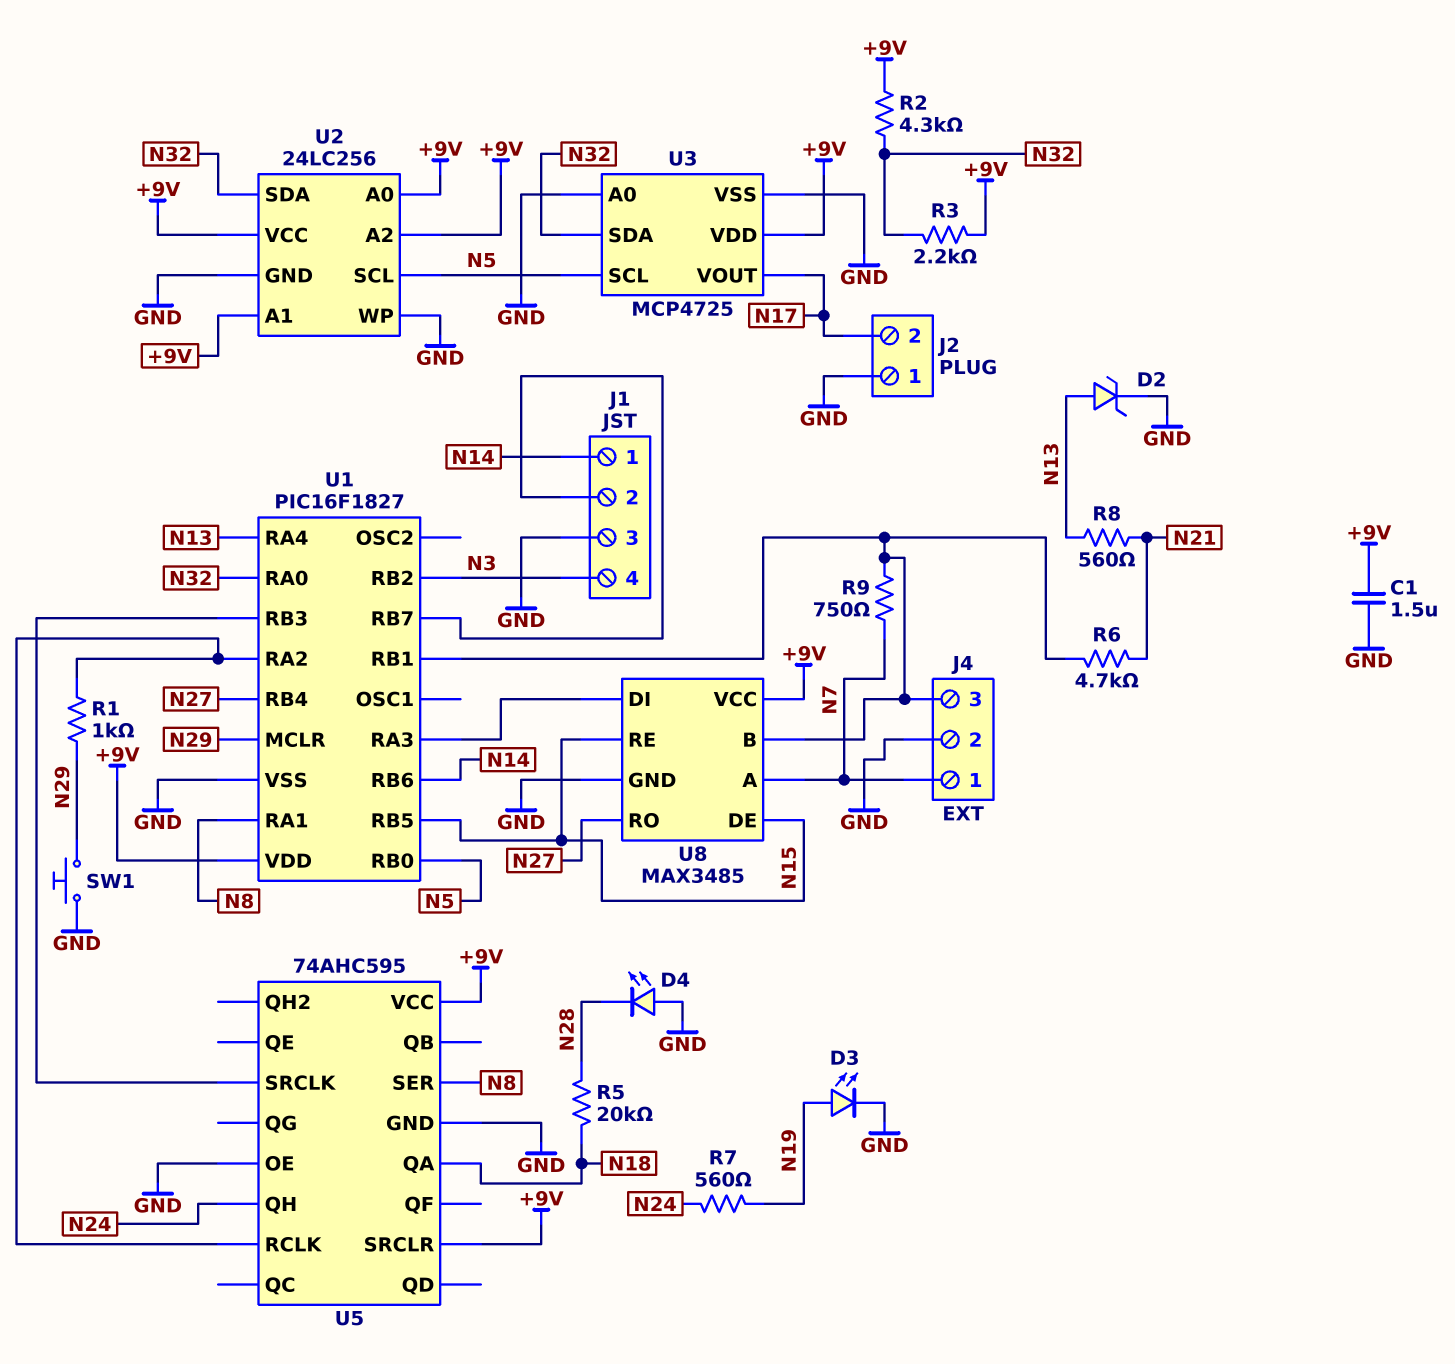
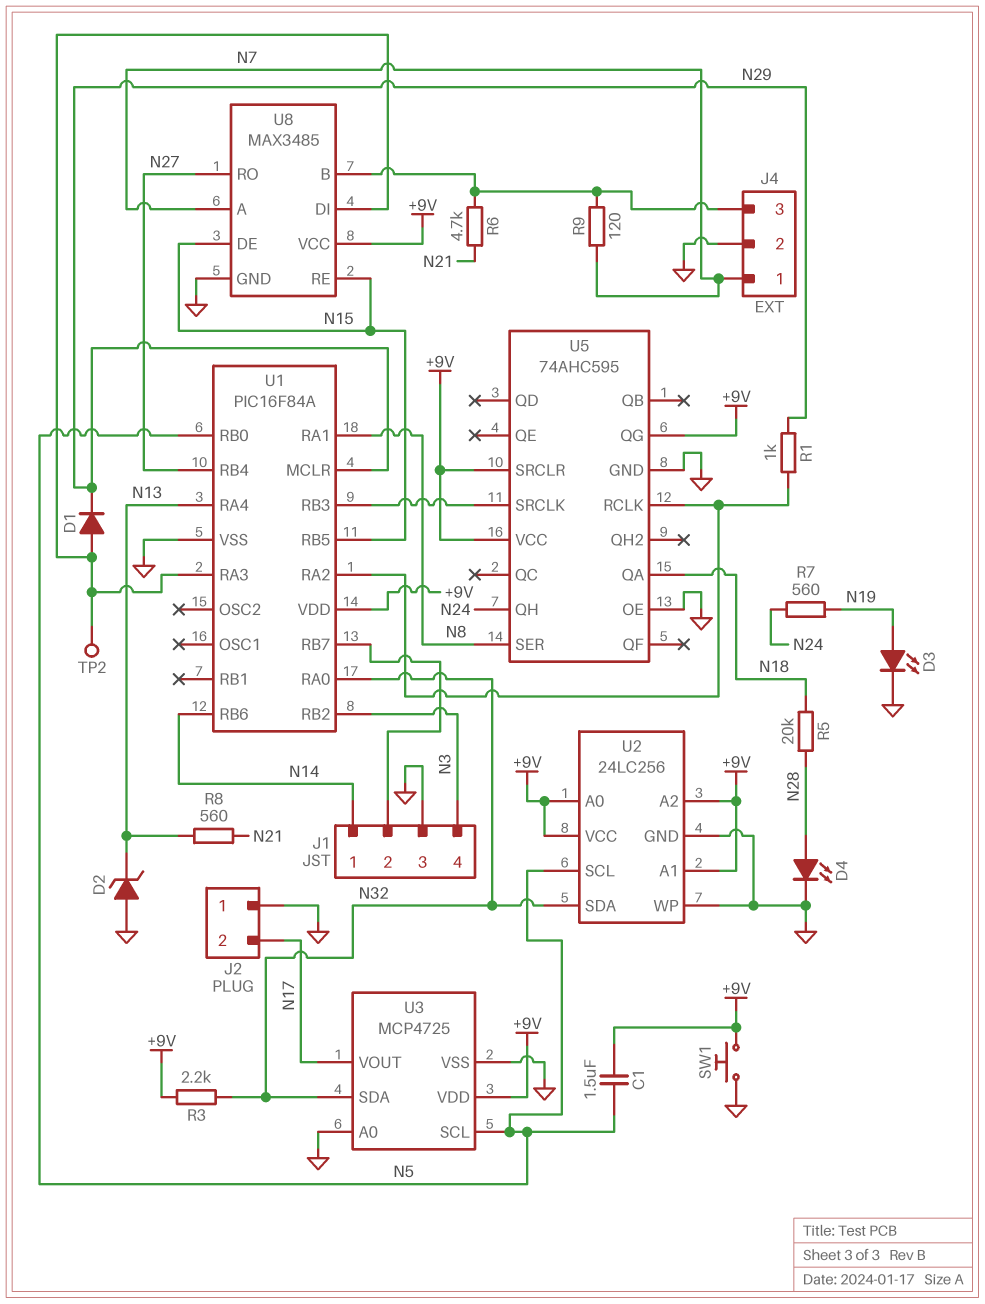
C1: 1.5uF (+9V, GND) -> 1.5uF (+9V, N5)
D1: none -> diode (A U1/RA3, K N29)
D2: zener (A N13, K GND) -> zener (A GND, K N13)
D4: LED (A GND, K N28) -> LED (A N28, K GND)
R2: 4.3k (+9V, N32) -> none
R9: 750 (J4/3, N7) -> 120 (J4/3, N7)
SW1: button (GND, N29) -> button (+9V, GND)
TP2: none -> test point (U1/RA3)
U1: PIC16F1827 -> PIC16F84A
U1 pin RB1: J4/3 -> none
U5 pin QG: none -> +9V

